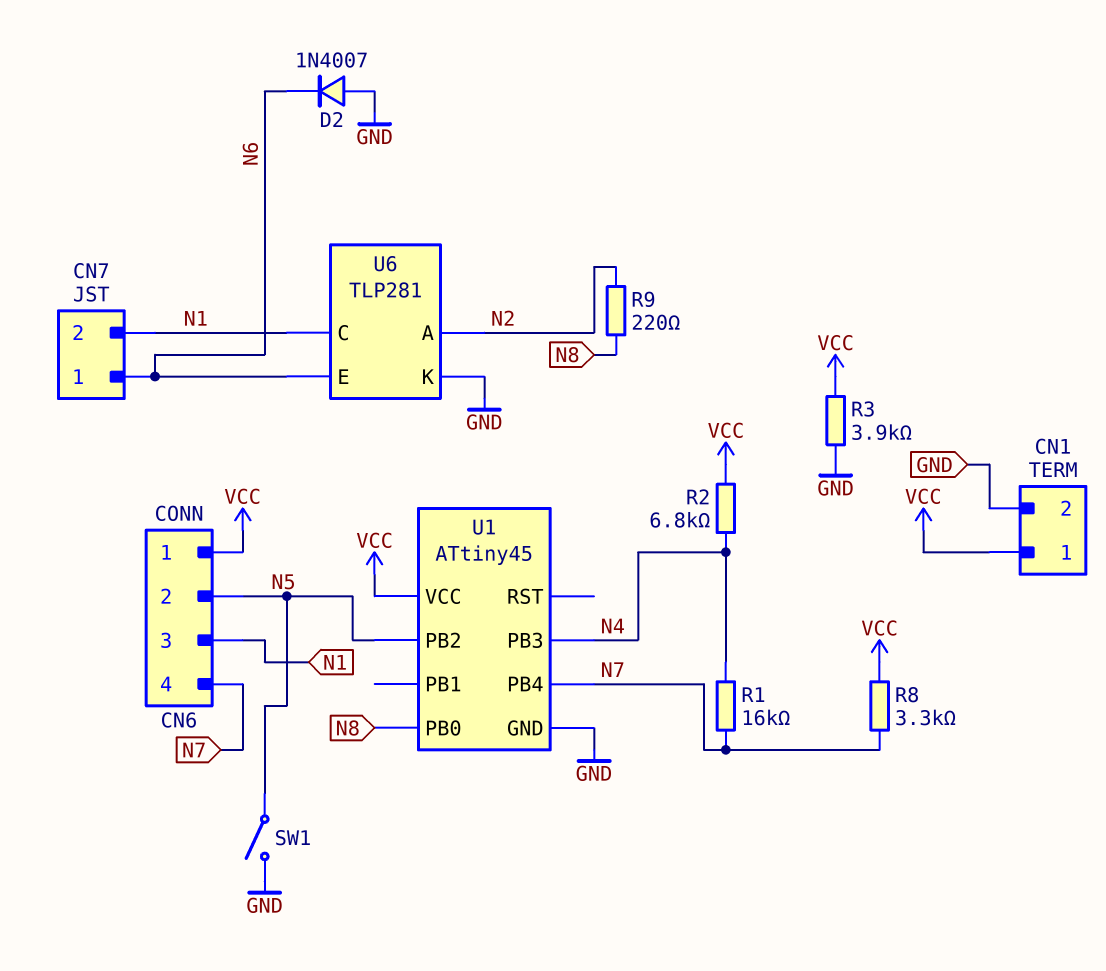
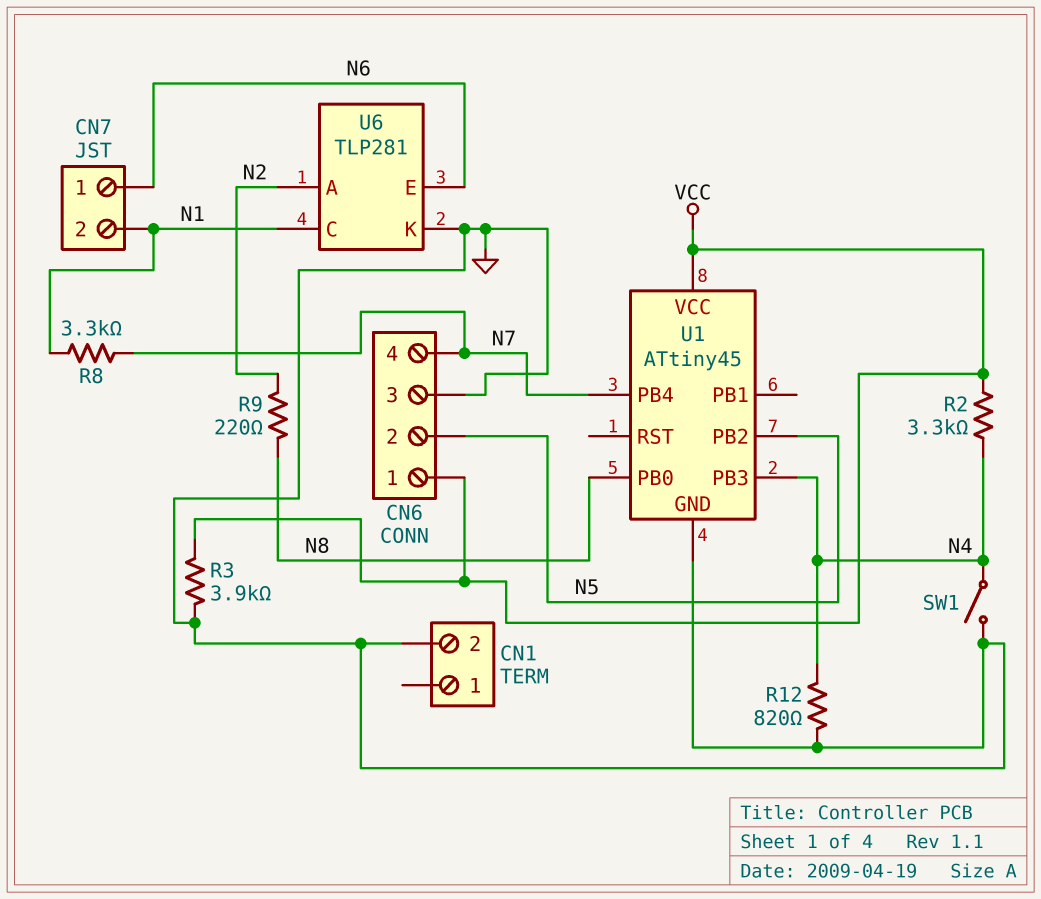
CN1 pin 1: VCC -> none
CN6 pin 3: N1 -> GND
D2: diode 1N4007 (A GND, K N6) -> none
R1: 16k (N4, N7) -> none
R2: 6.8k (N4, VCC) -> 3.3k (N4, VCC)
R8: 3.3k (N7, VCC) -> 3.3k (N1, N7)
R12: none -> 820 (GND, N4)
SW1: switch (GND, N5) -> switch (GND, N4)

